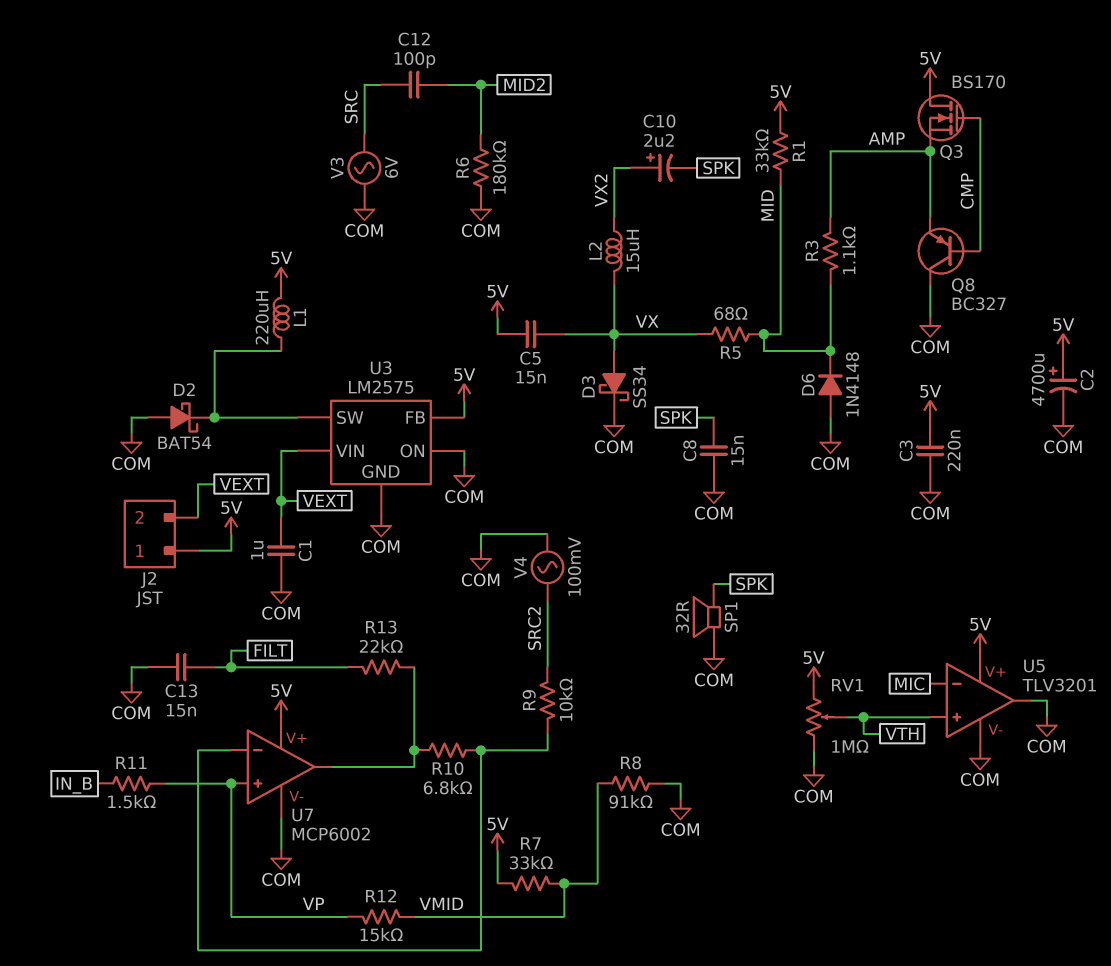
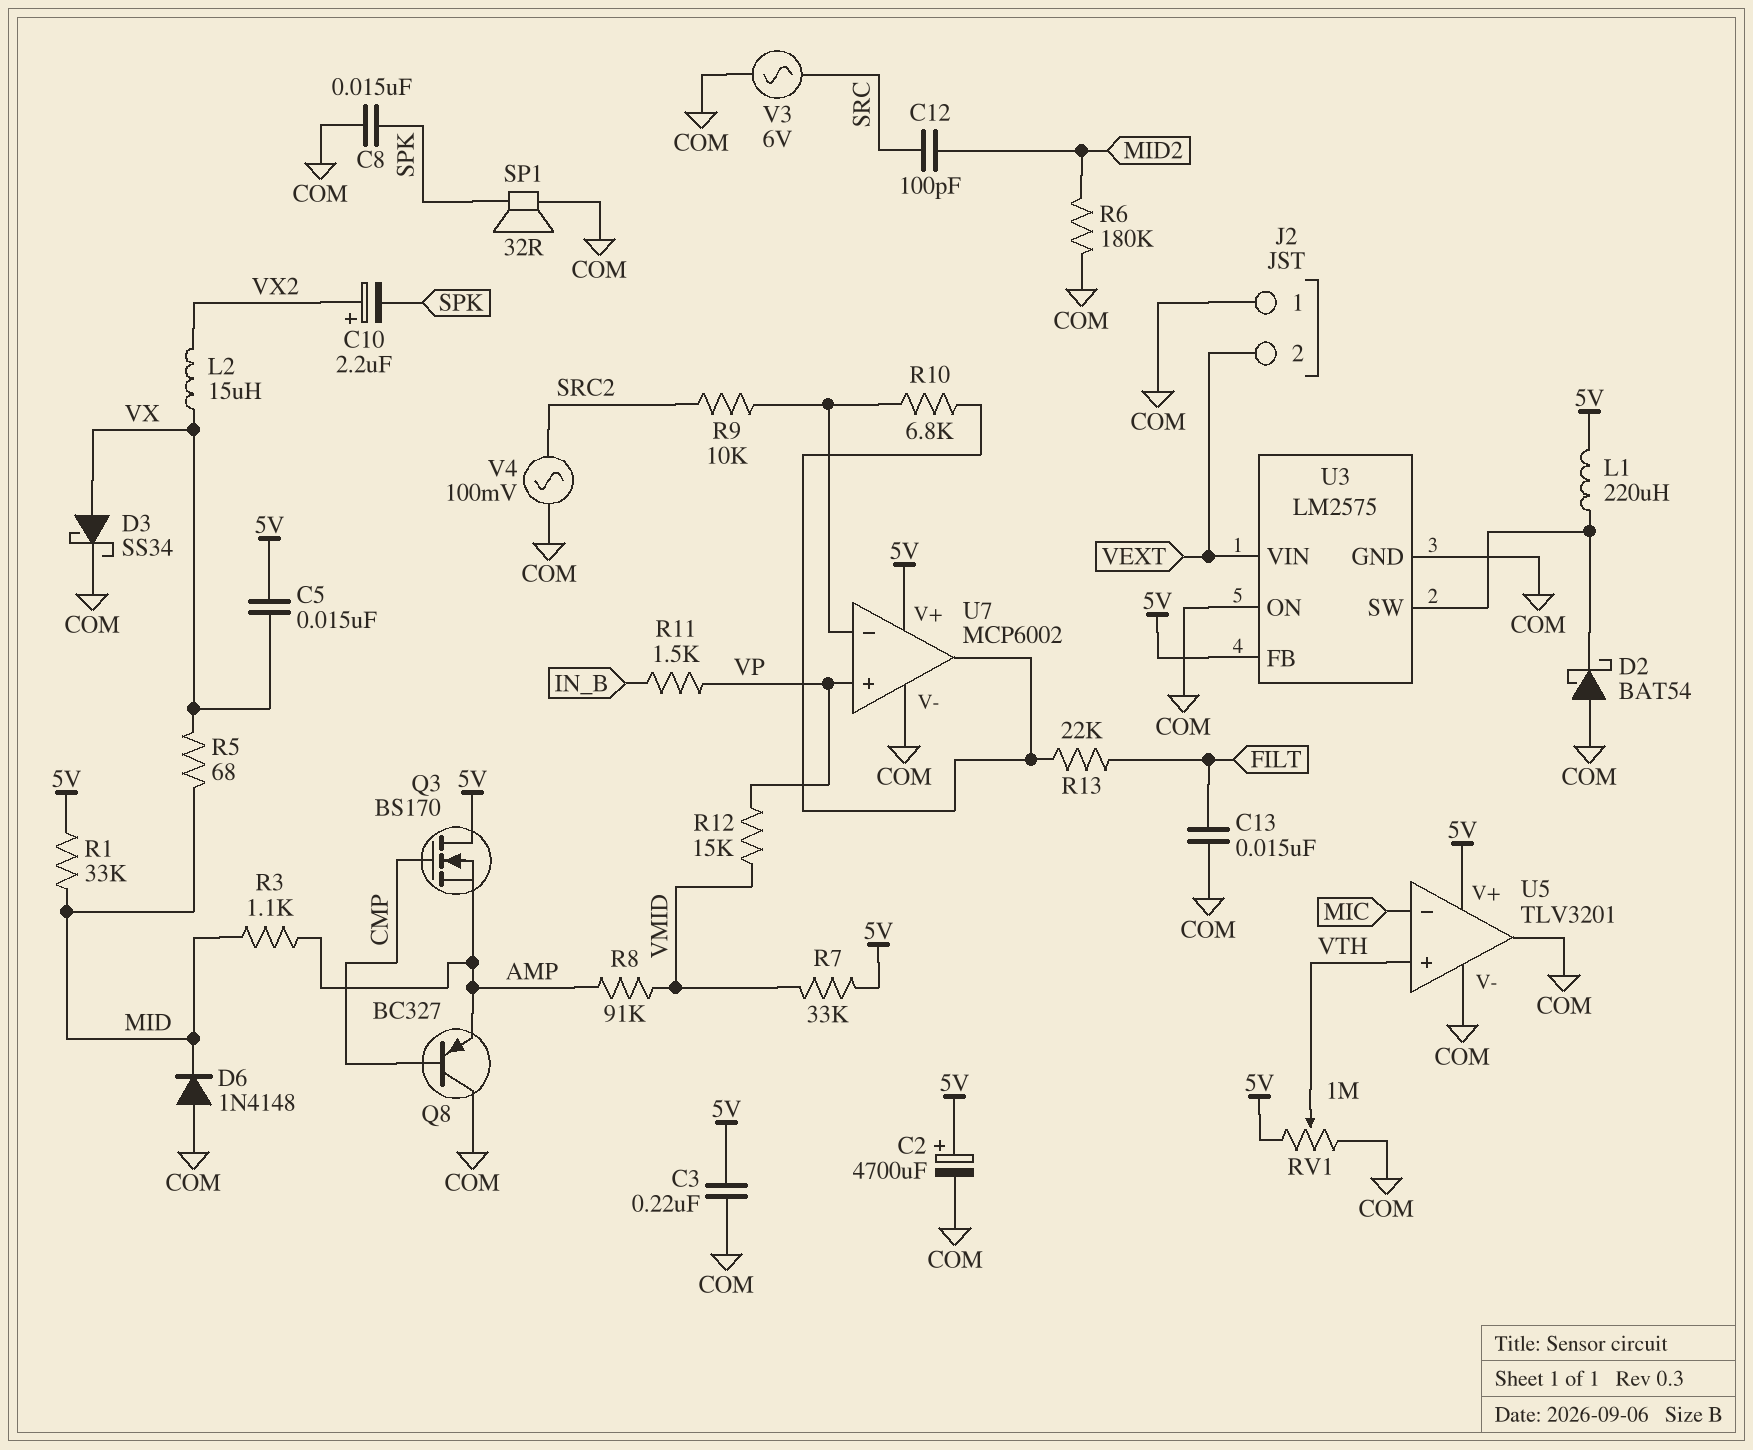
C1: 1uF (COM, VEXT) -> none
J2 pin 1: 5V -> COM
R8: 91k (COM, VMID) -> 91k (AMP, VMID)

